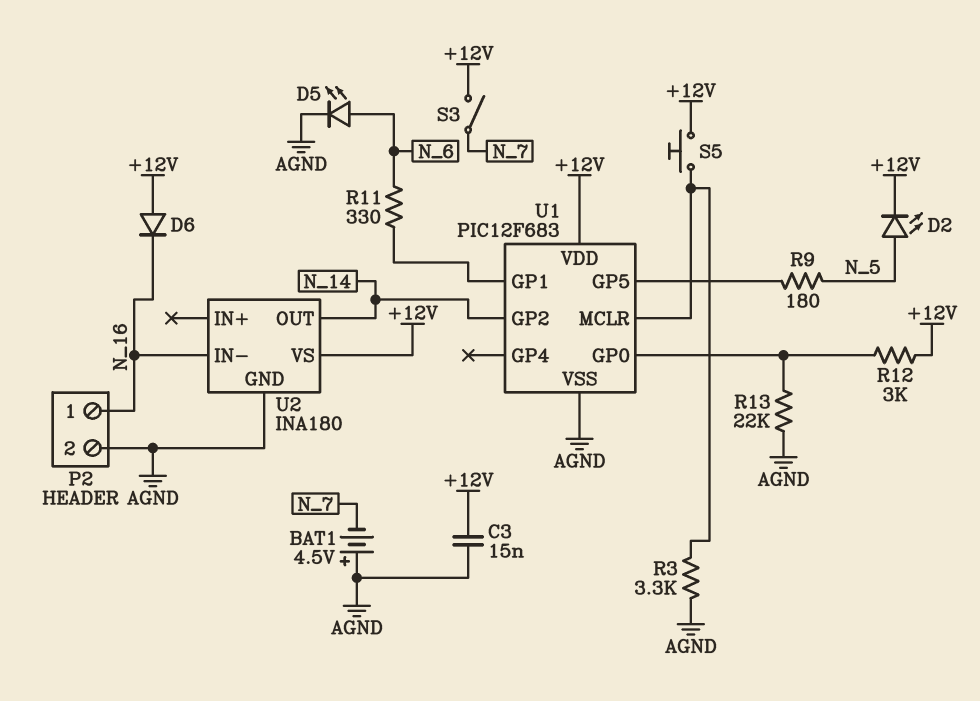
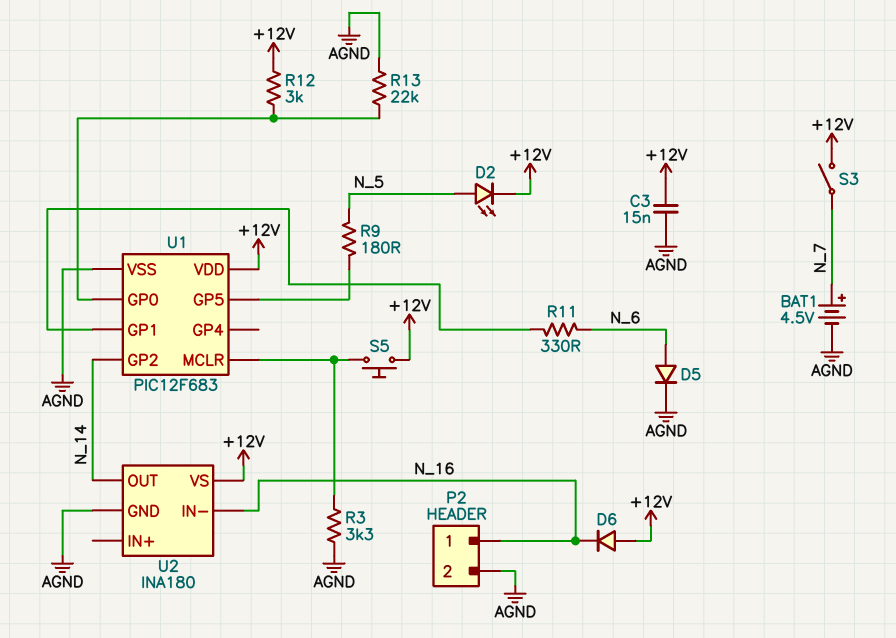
BAT1: 4.5V (plus AGND, minus N_7) -> 4.5V (plus N_7, minus AGND)
D5: LED (A N_6, K AGND) -> diode (A N_6, K AGND)

